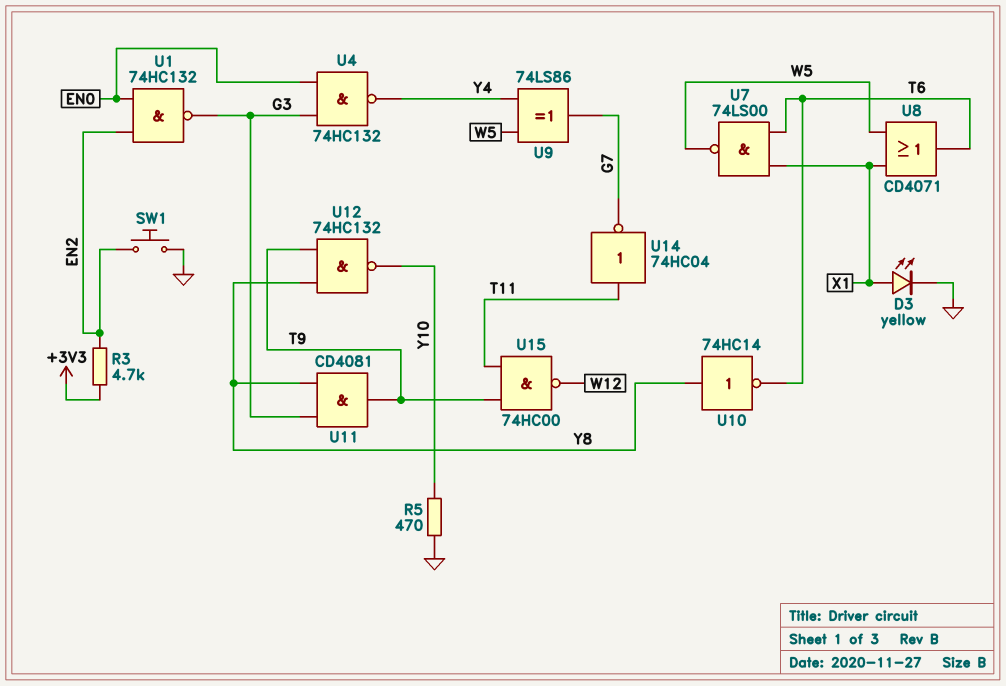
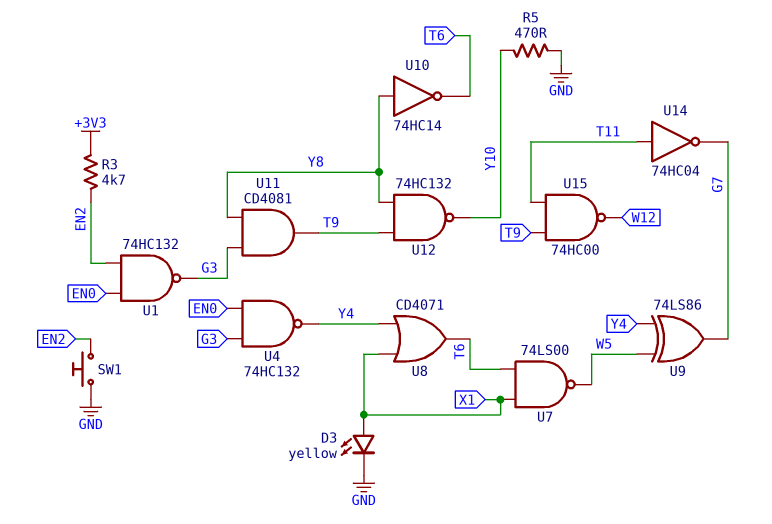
U8: OR CD4071 (in W5, in X1, out T6) -> OR CD4071 (in X1, in Y4, out T6)

